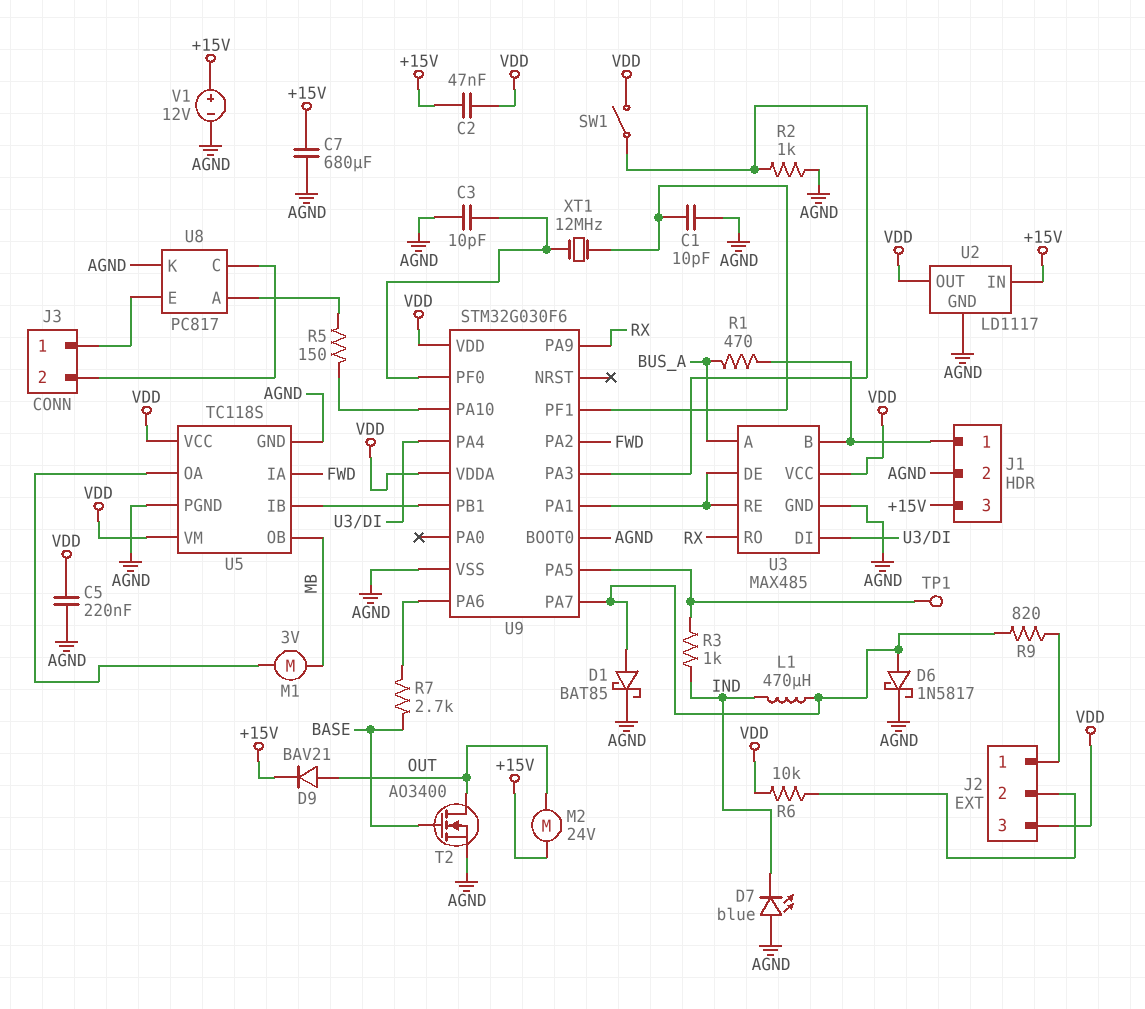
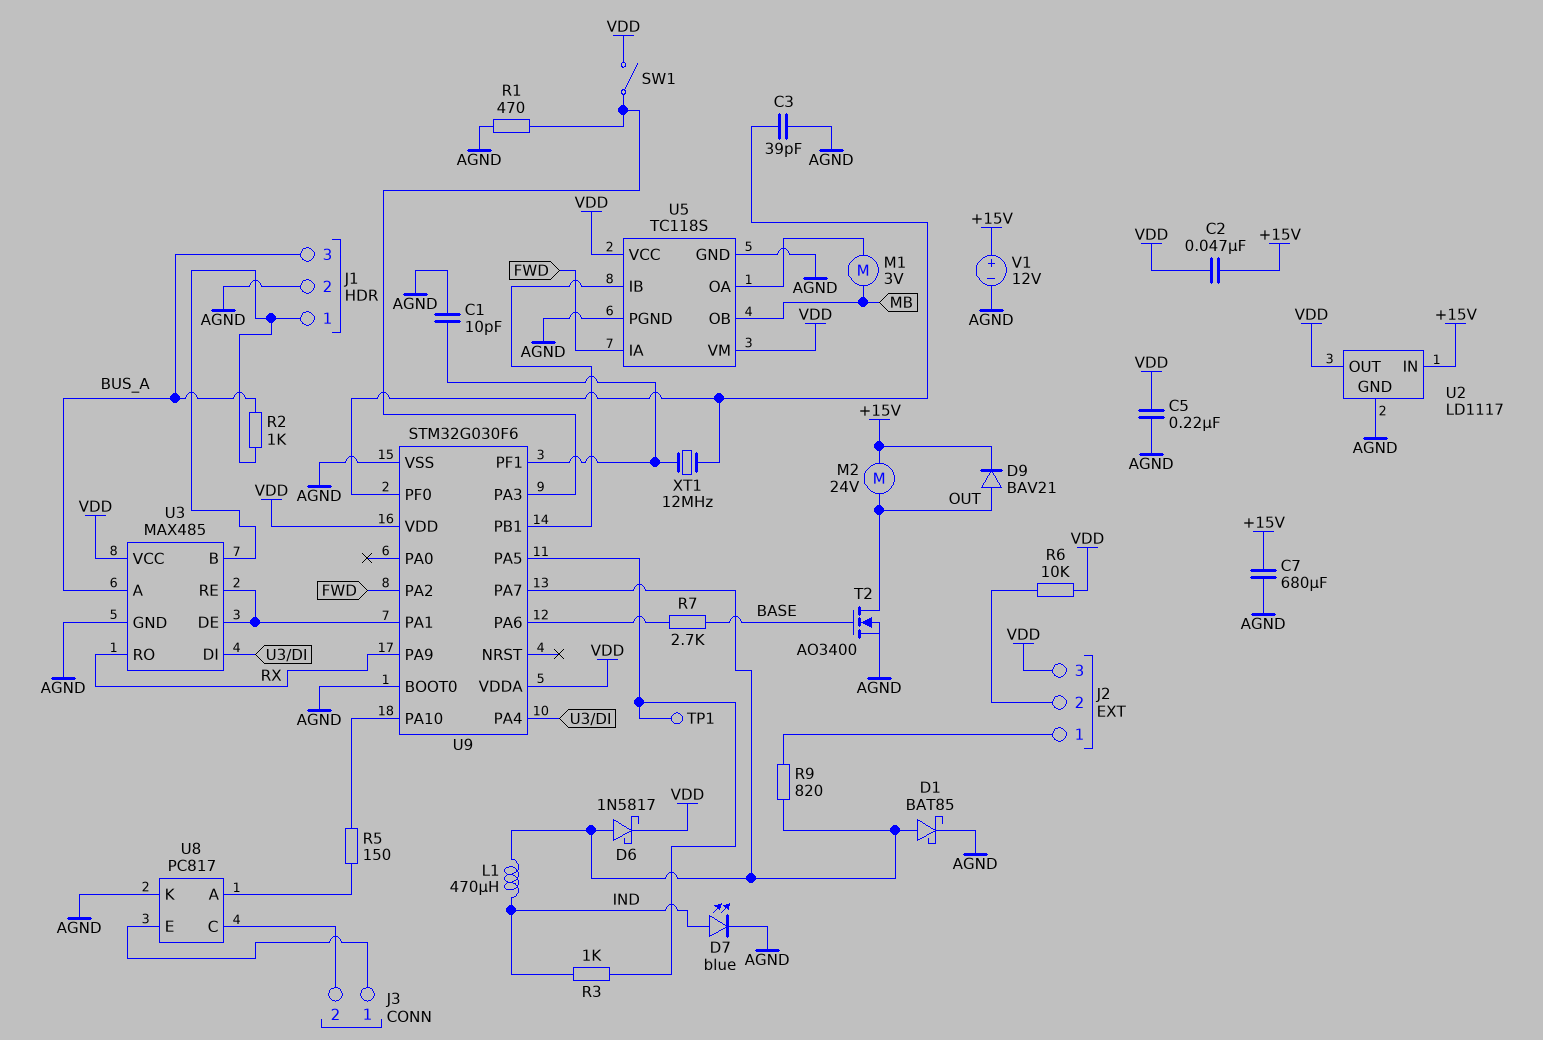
C3: 10pF (AGND, U9/PF0) -> 39pF (AGND, U9/PF0)
D6: schottky 1N5817 (A U9/PA7, K AGND) -> schottky 1N5817 (A U9/PA7, K VDD)
D7: LED blue (A AGND, K IND) -> LED blue (A IND, K AGND)
J1 pin 3: +15V -> BUS_A
R1: 470 (BUS_A, J1/1) -> 470 (AGND, U9/PA3)
R2: 1k (AGND, U9/PA3) -> 1k (BUS_A, J1/1)

